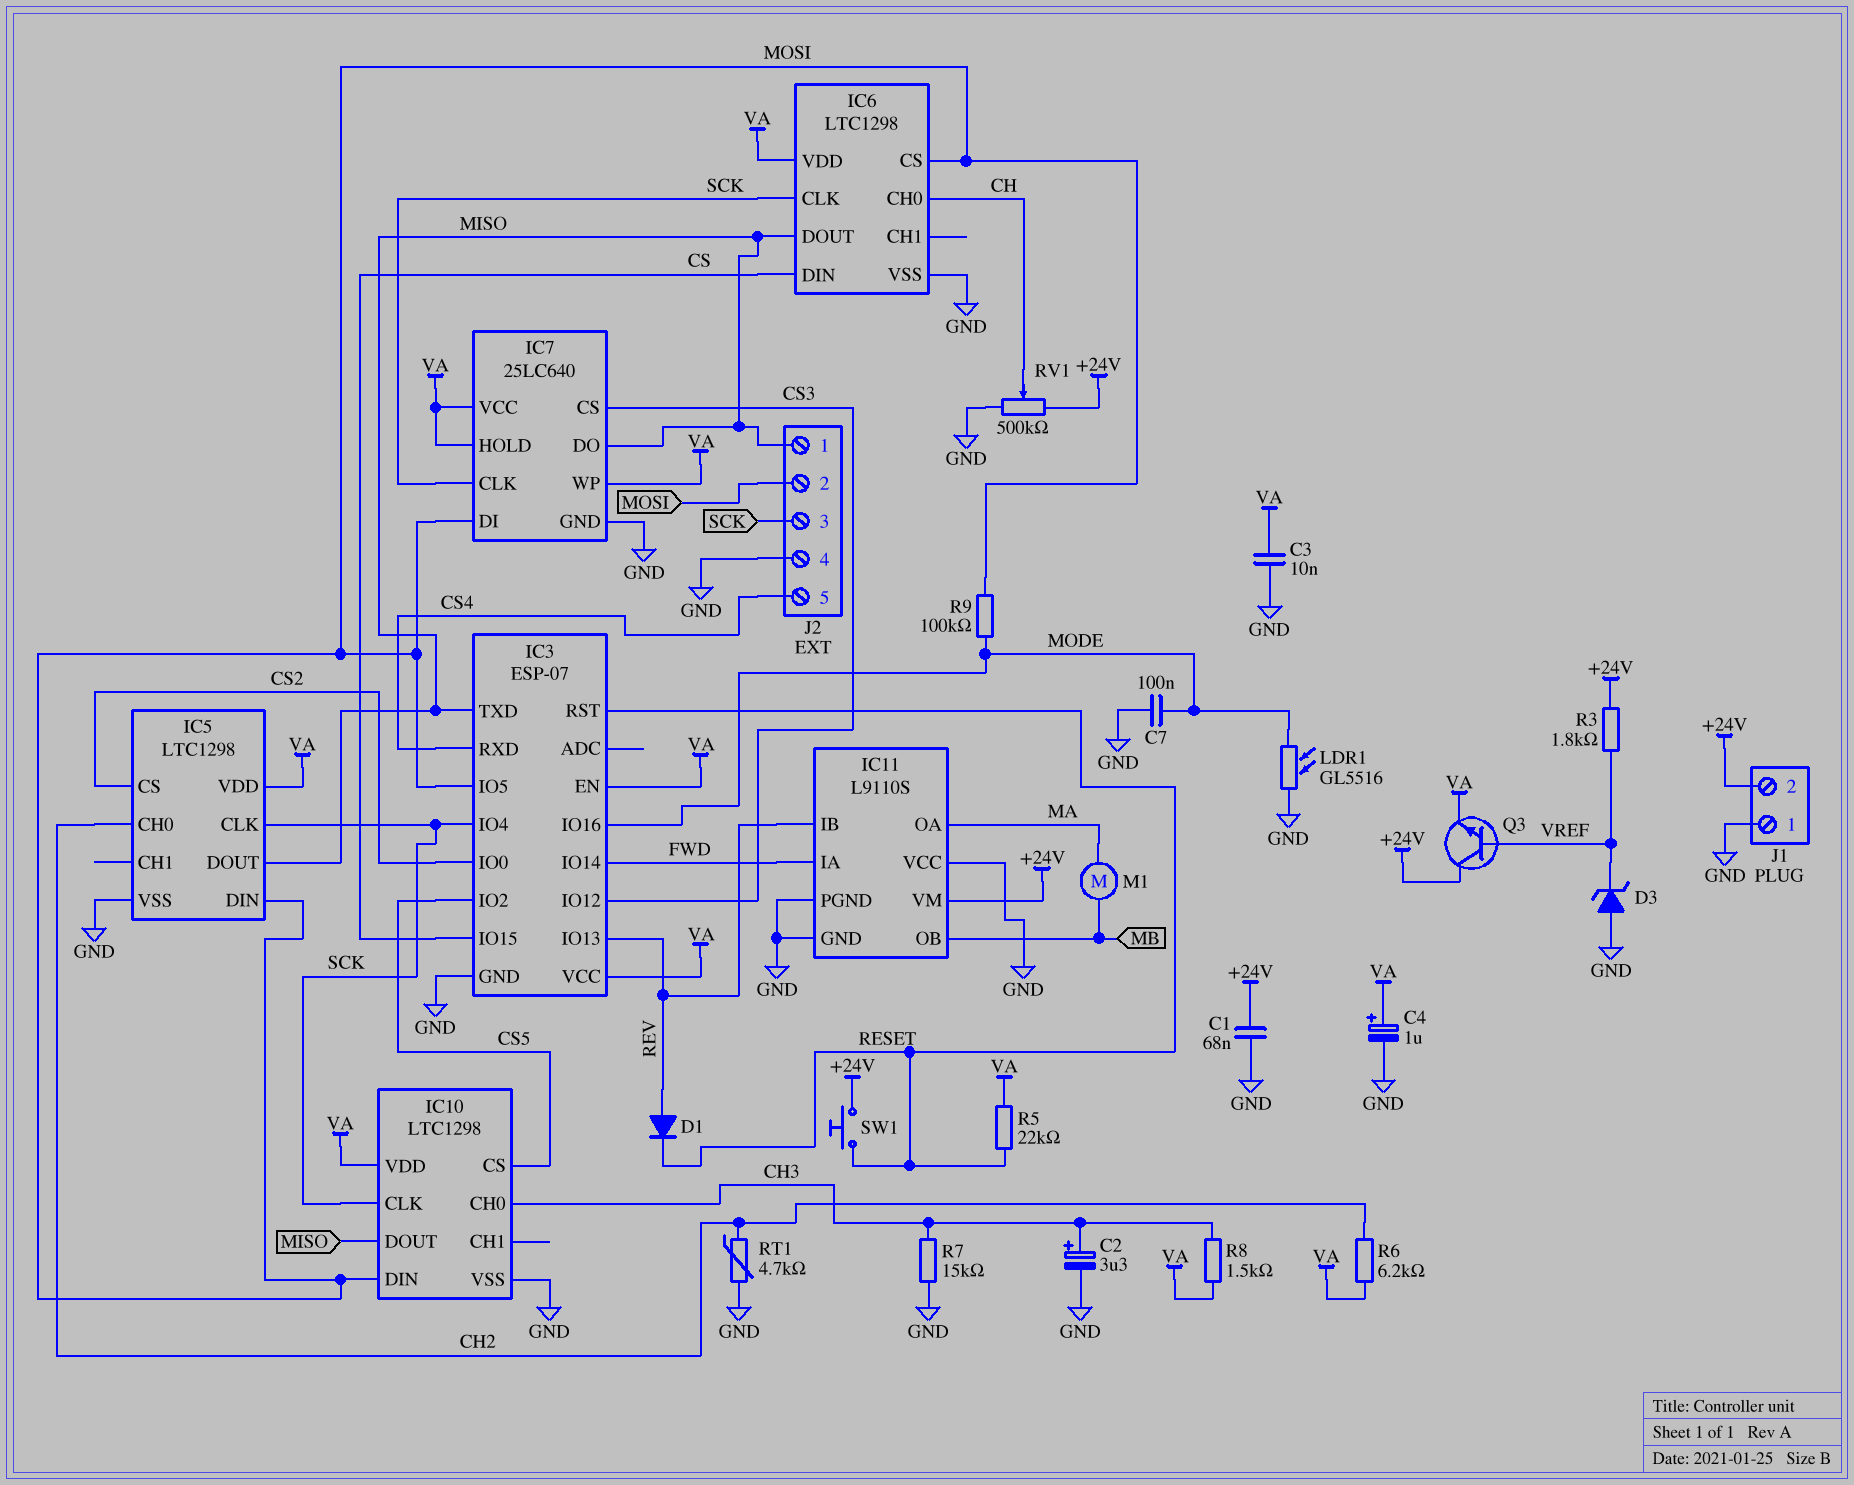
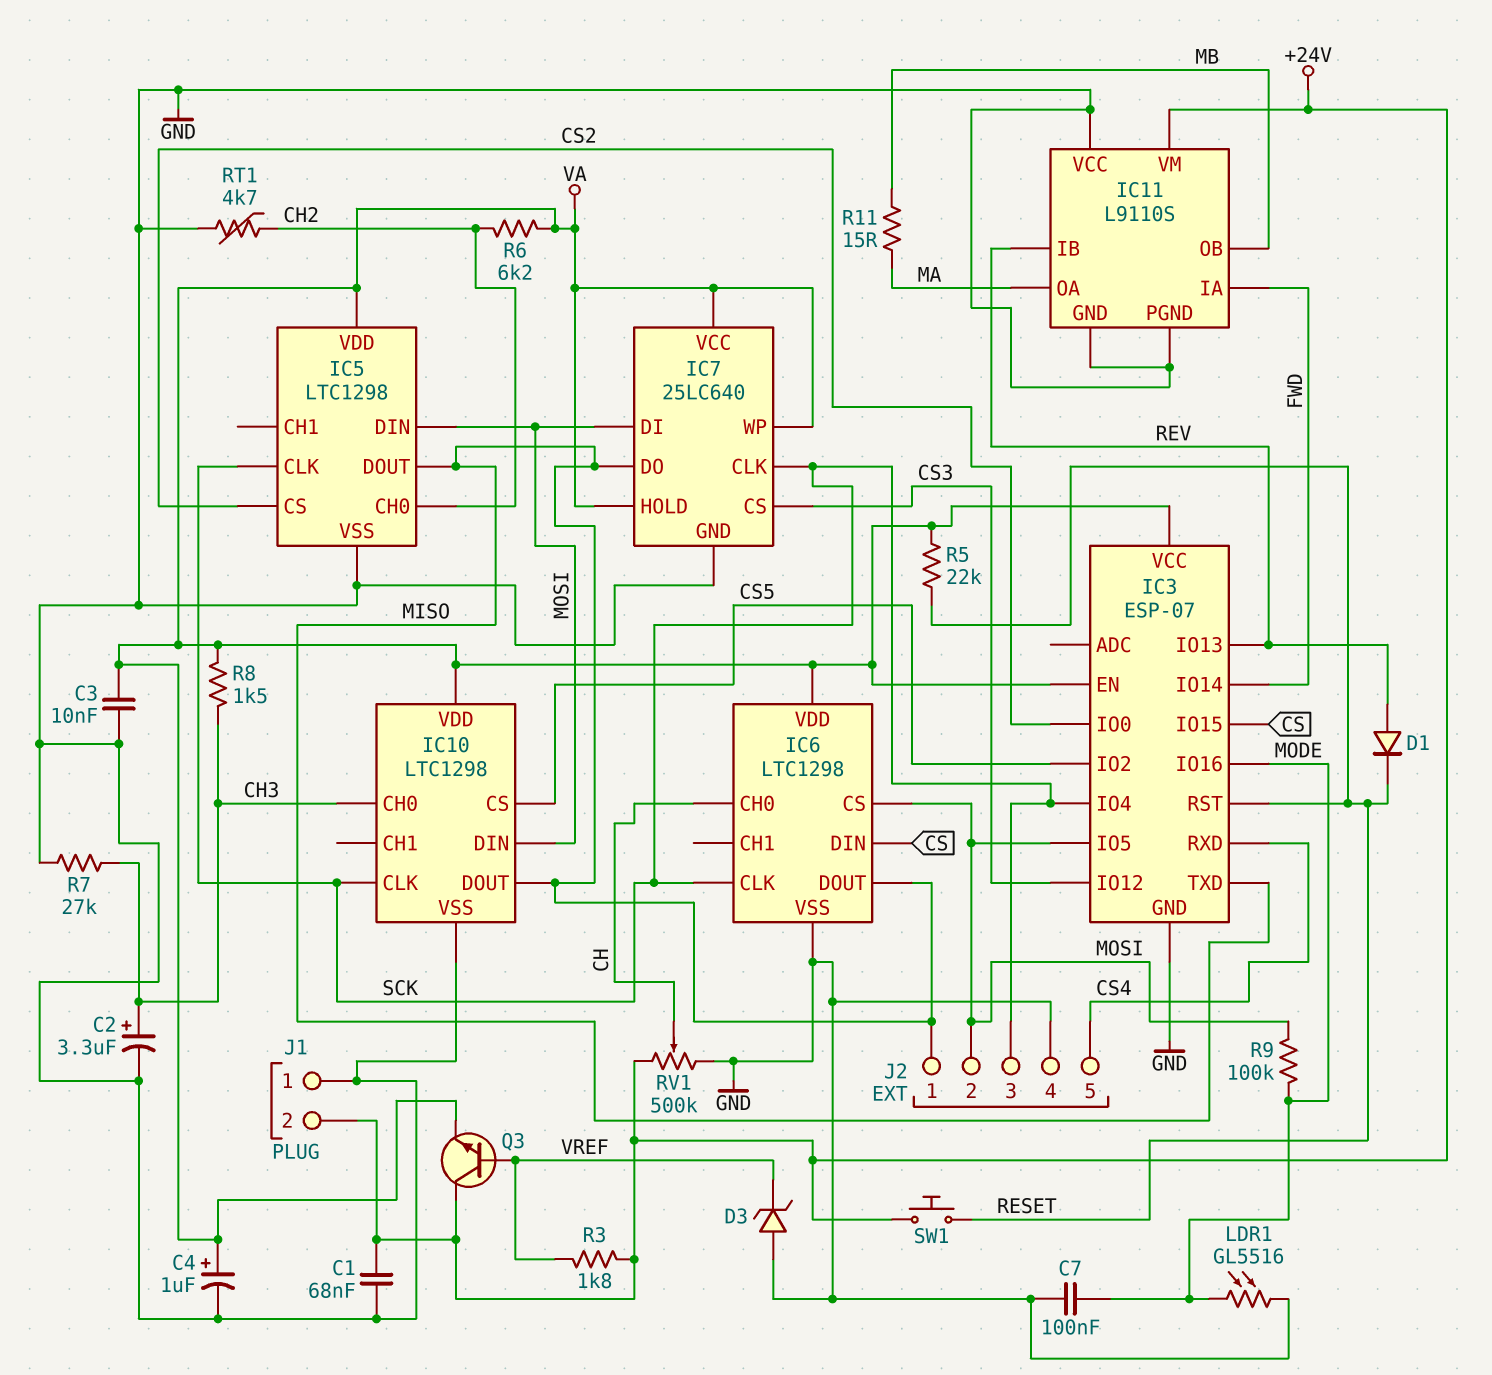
M1: motor (MA, MB) -> none
R7: 15k (CH3, GND) -> 27k (CH3, GND)
R11: none -> 15 (MA, MB)

